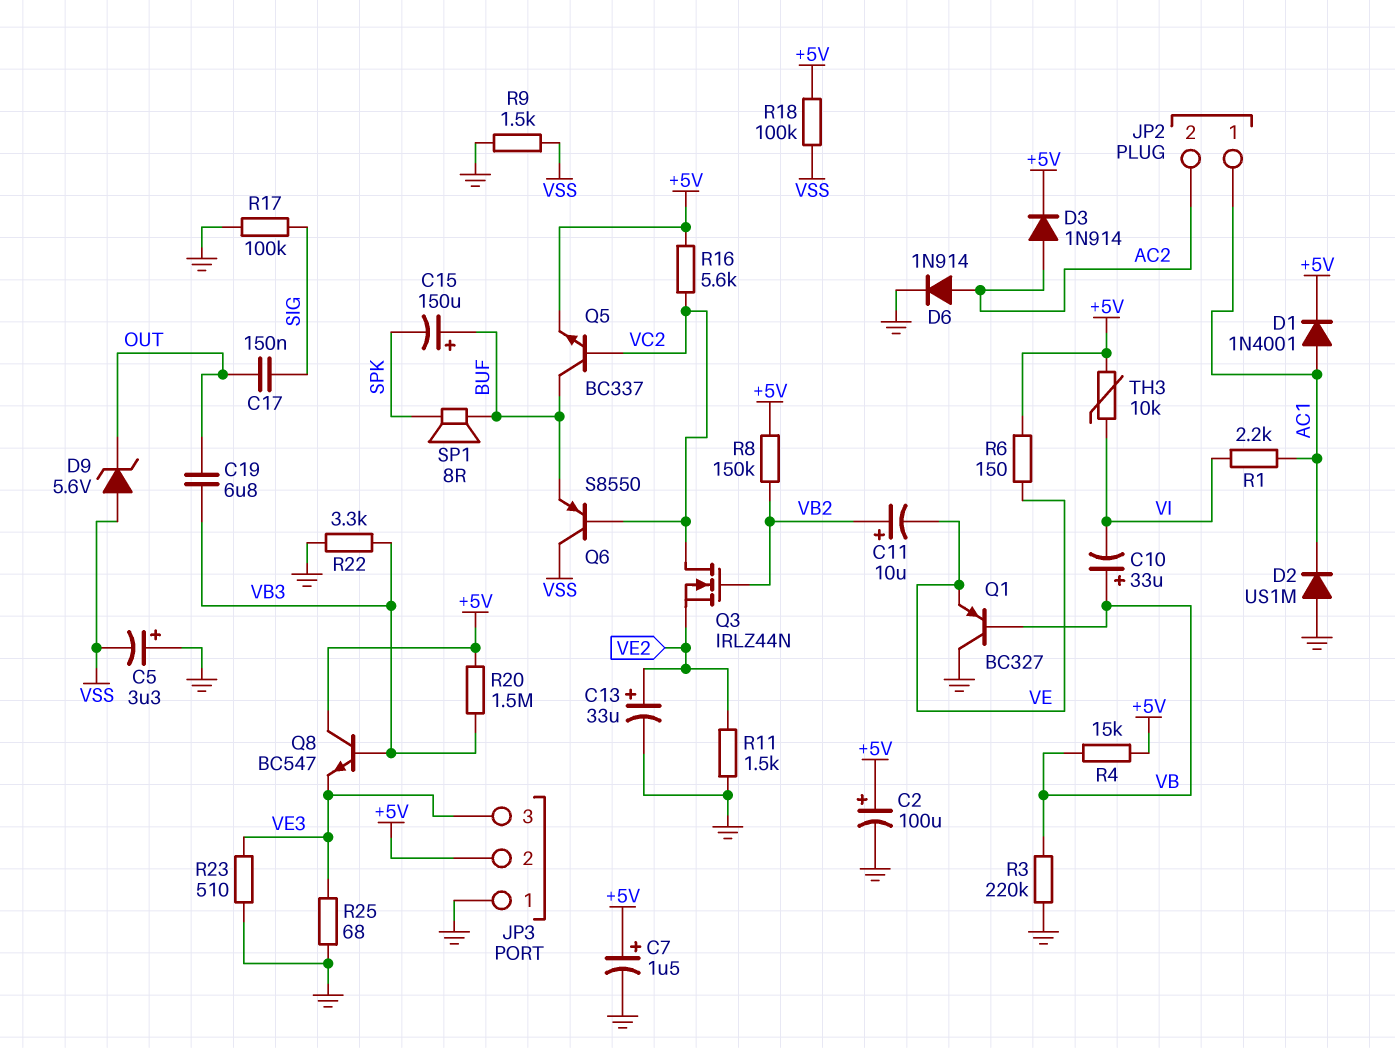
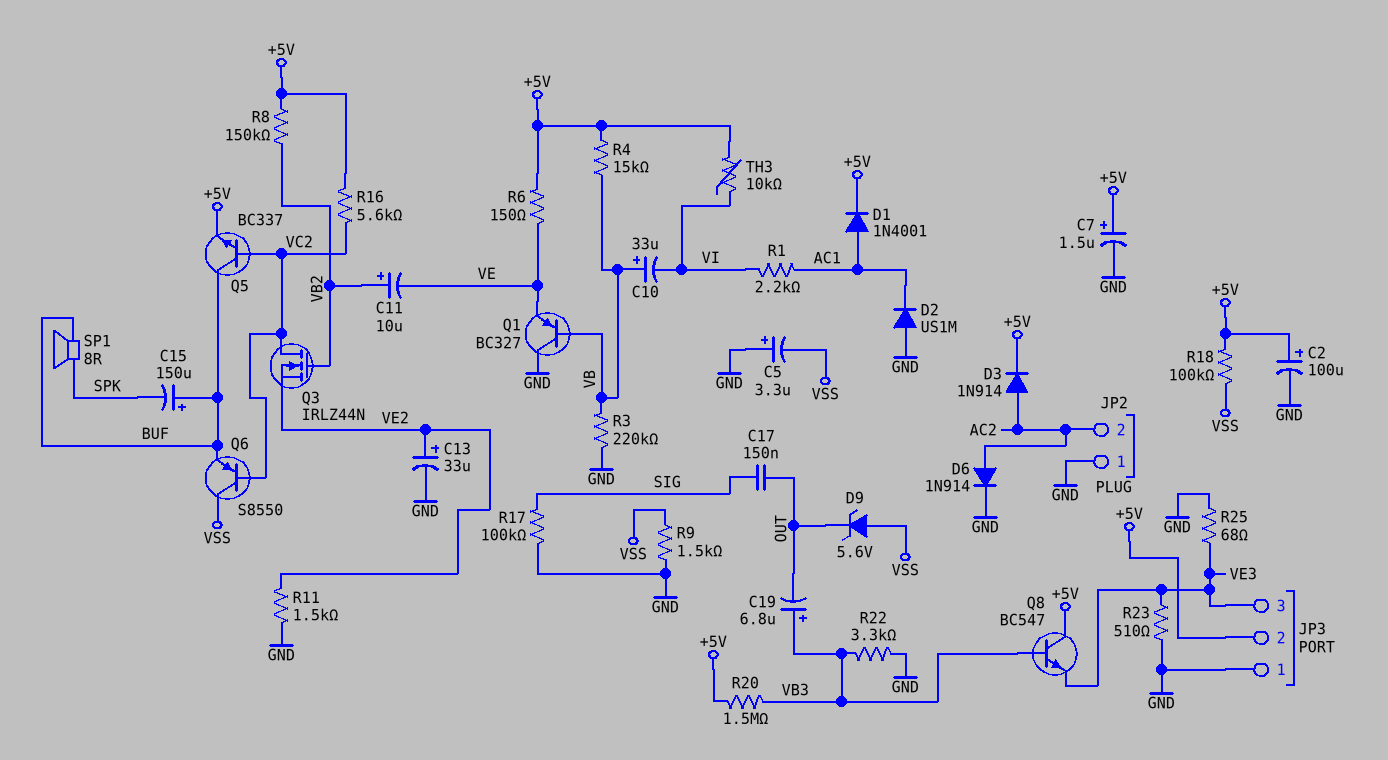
C19: 6.8uF (OUT, VB3) -> 6.8uF (plus VB3, minus OUT)
JP2 pin 1: AC1 -> GND

